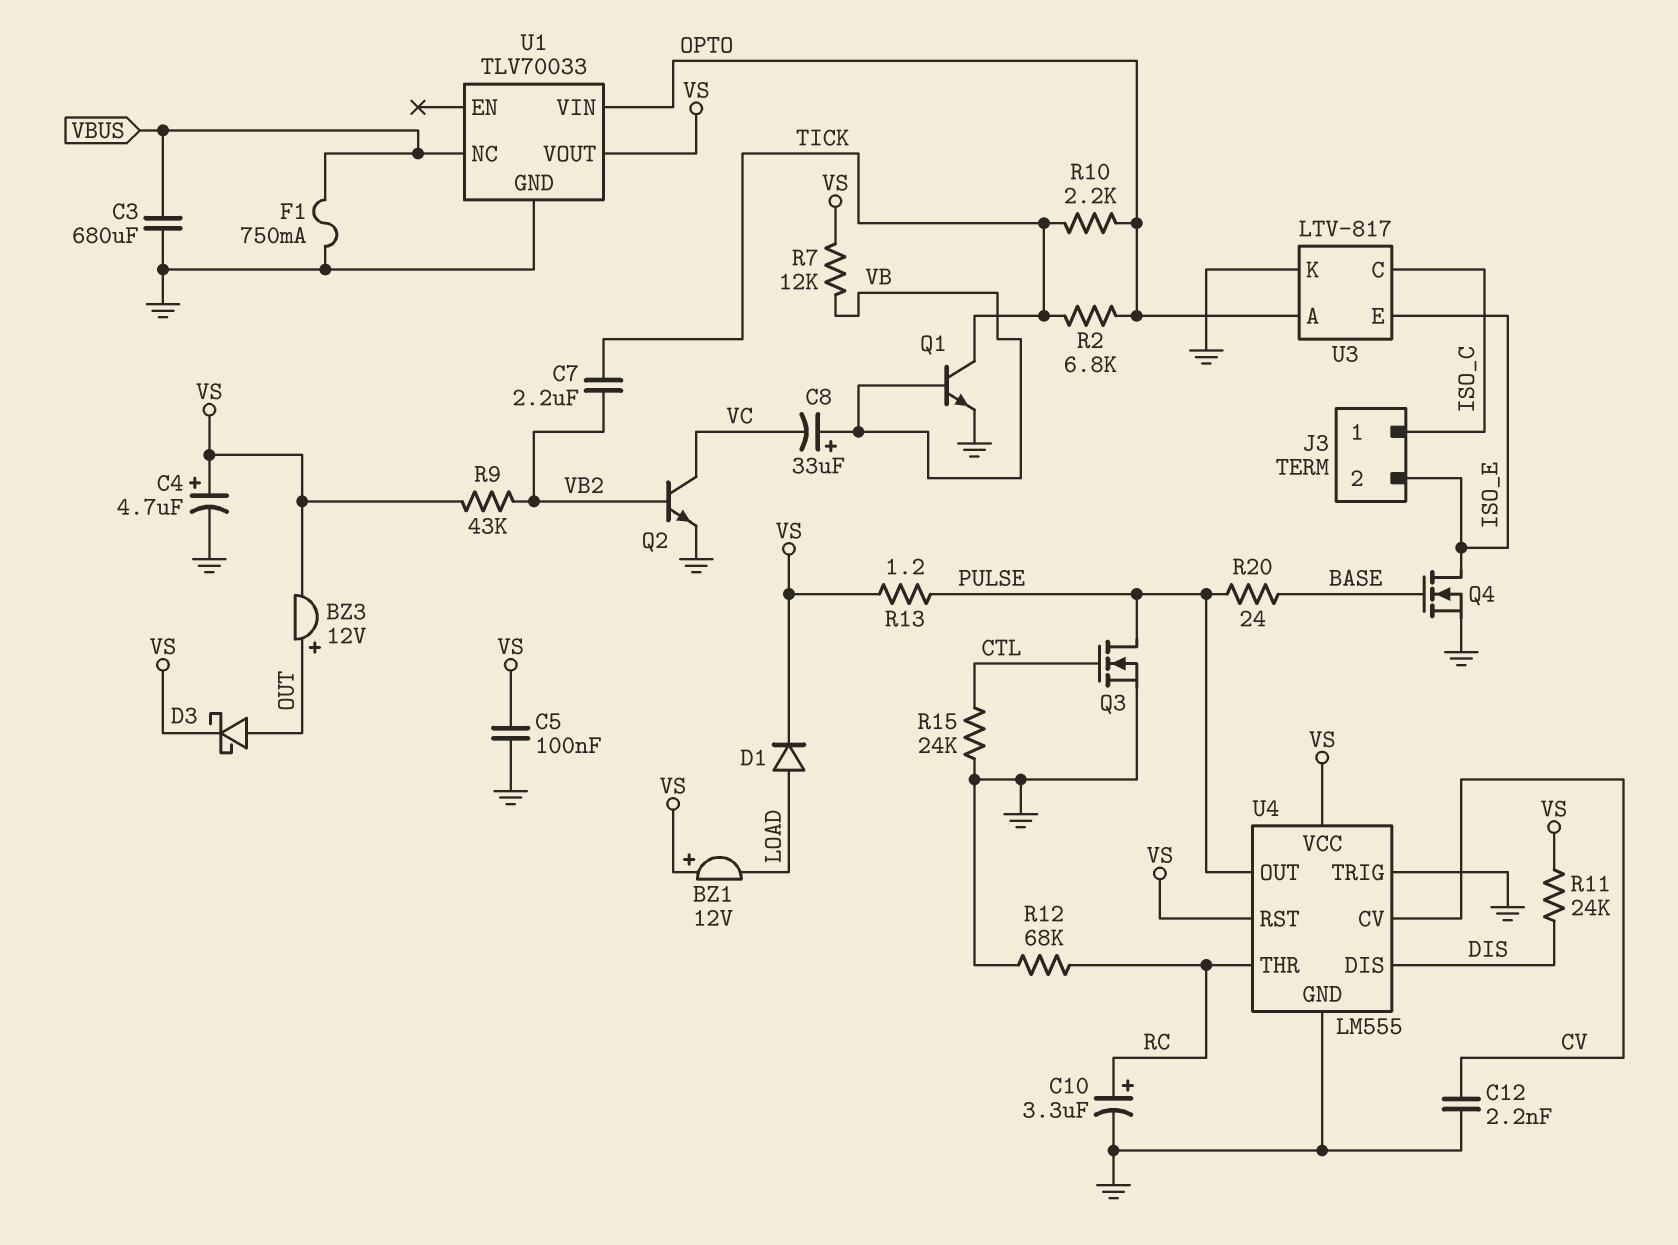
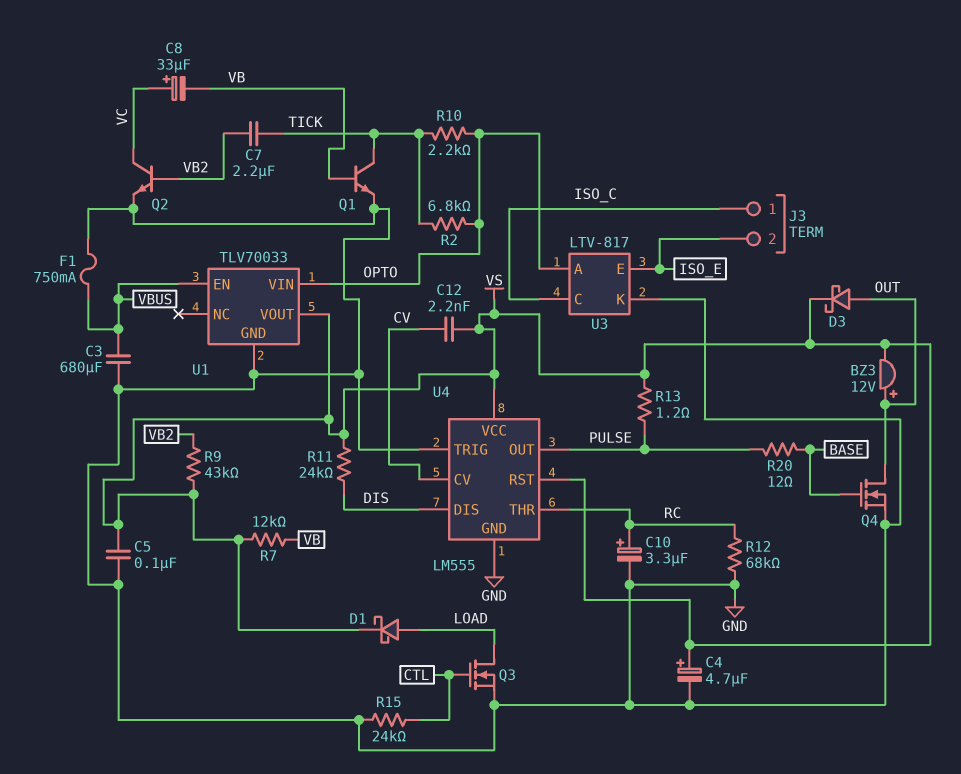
BZ1: buzzer 12V (plus VS, minus LOAD) -> none
C8: 33uF (plus VB, minus VC) -> 33uF (plus VC, minus VB)
C12: 2.2nF (CV, GND) -> 2.2nF (CV, VS)
D1: diode (A LOAD, K VS) -> schottky (A LOAD, K VS)
Q3: NMOS (G CTL, D PULSE, S GND) -> NMOS (G CTL, D LOAD, S GND)
Q4: NMOS (G BASE, D ISO_E, S GND) -> NMOS (G BASE, D OUT, S GND)
R20: 24 (BASE, PULSE) -> 12 (BASE, PULSE)
U1 pin EN: none -> VBUS
U1 pin NC: VBUS -> none

